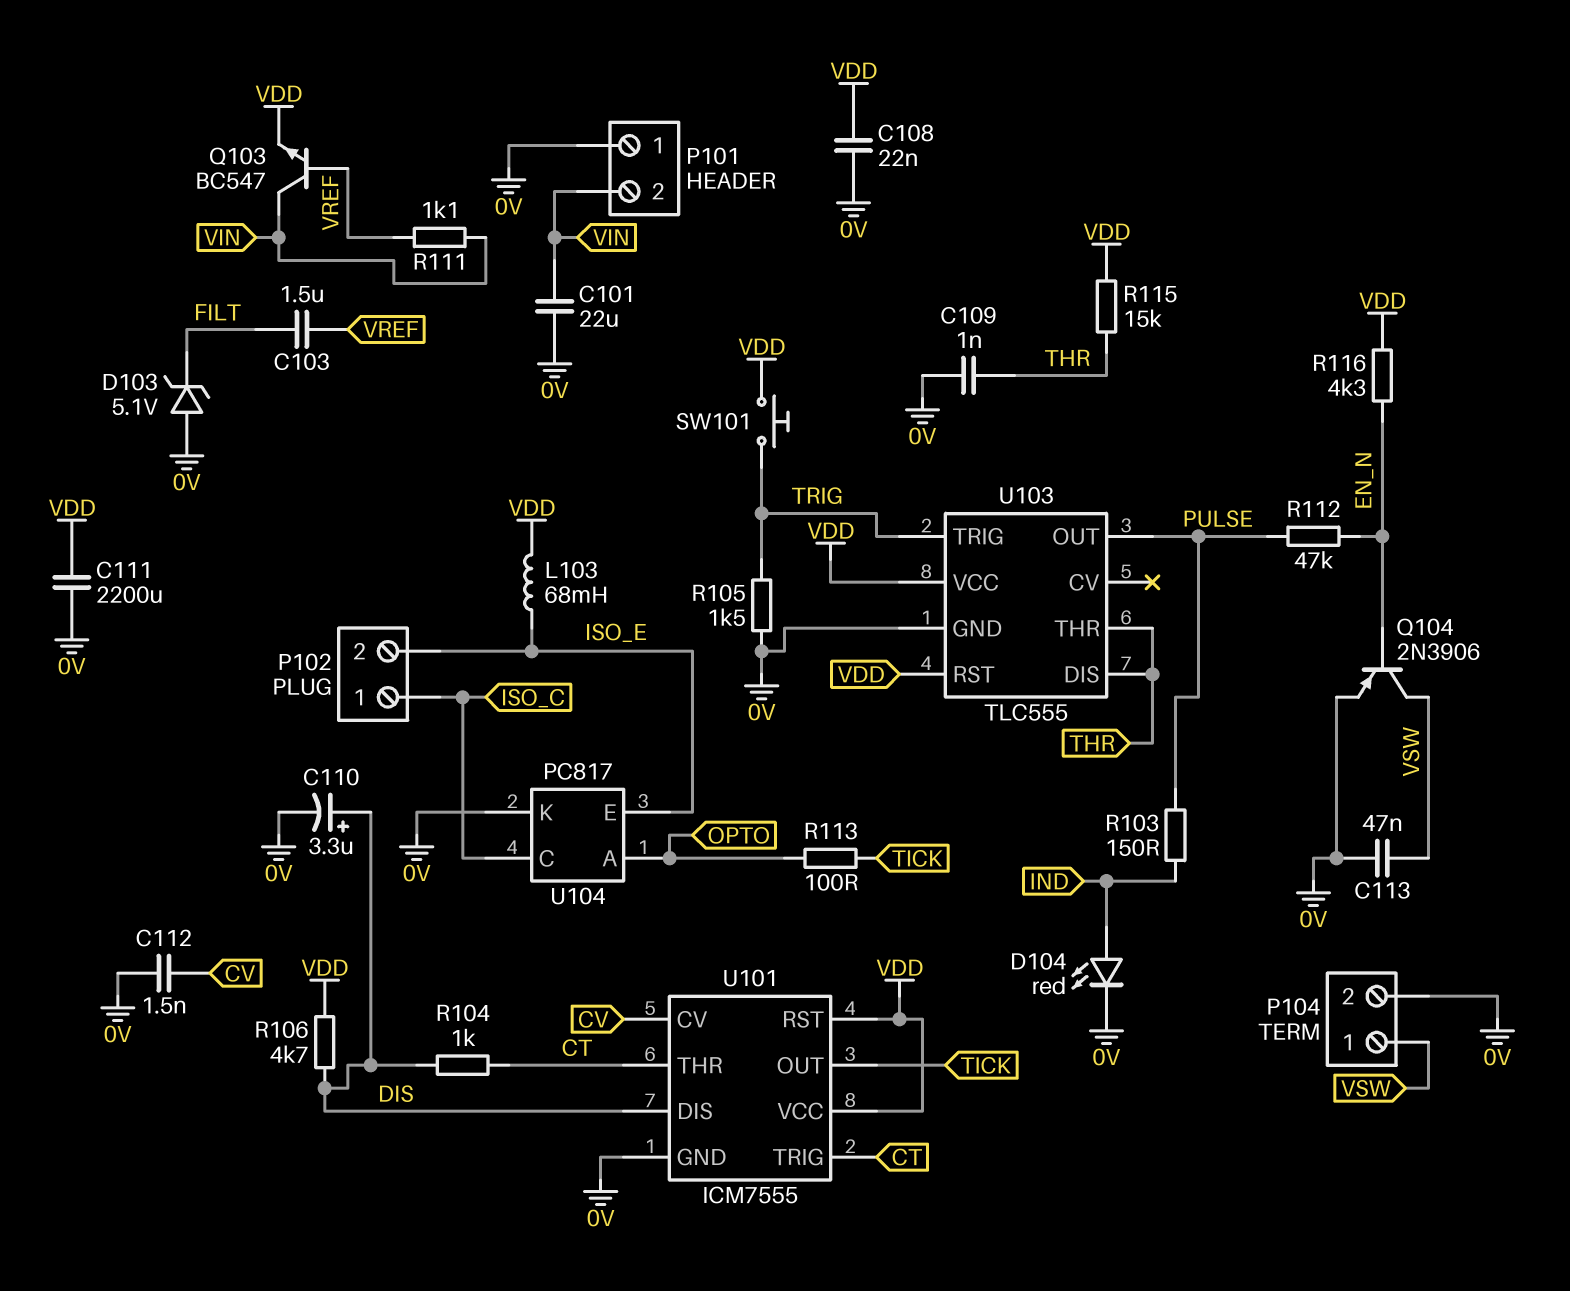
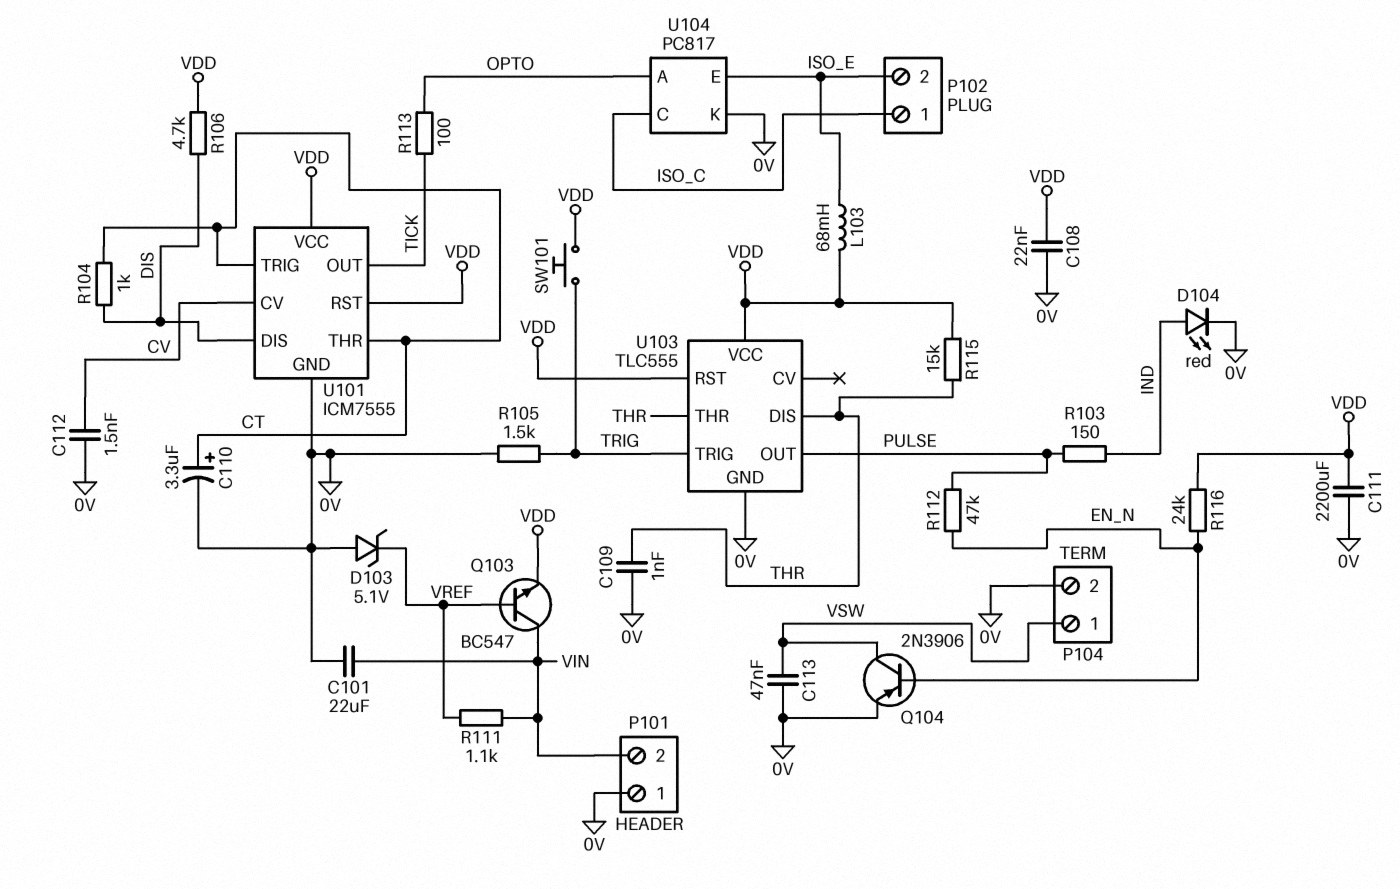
C103: 1.5uF (FILT, VREF) -> none
C110: 3.3uF (plus DIS, minus 0V) -> 3.3uF (plus CT, minus 0V)
D103: zener 5.1V (A 0V, K FILT) -> zener 5.1V (A 0V, K VREF)
R116: 4.3k (EN_N, VDD) -> 24k (EN_N, VDD)

